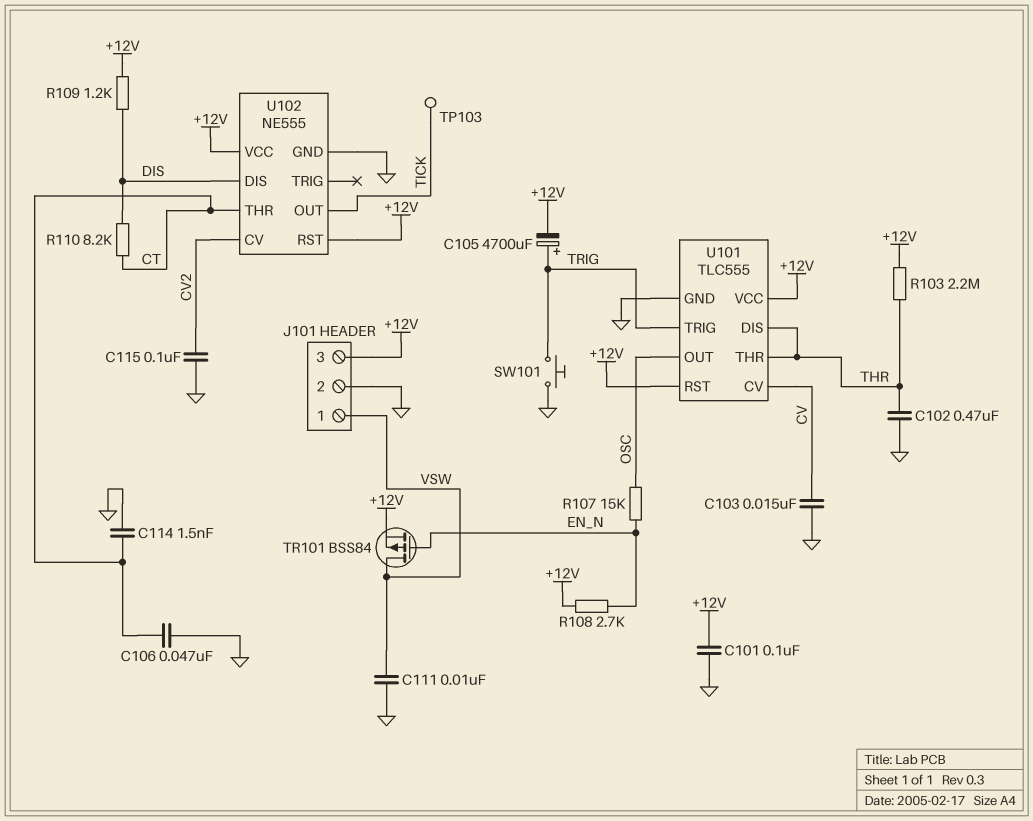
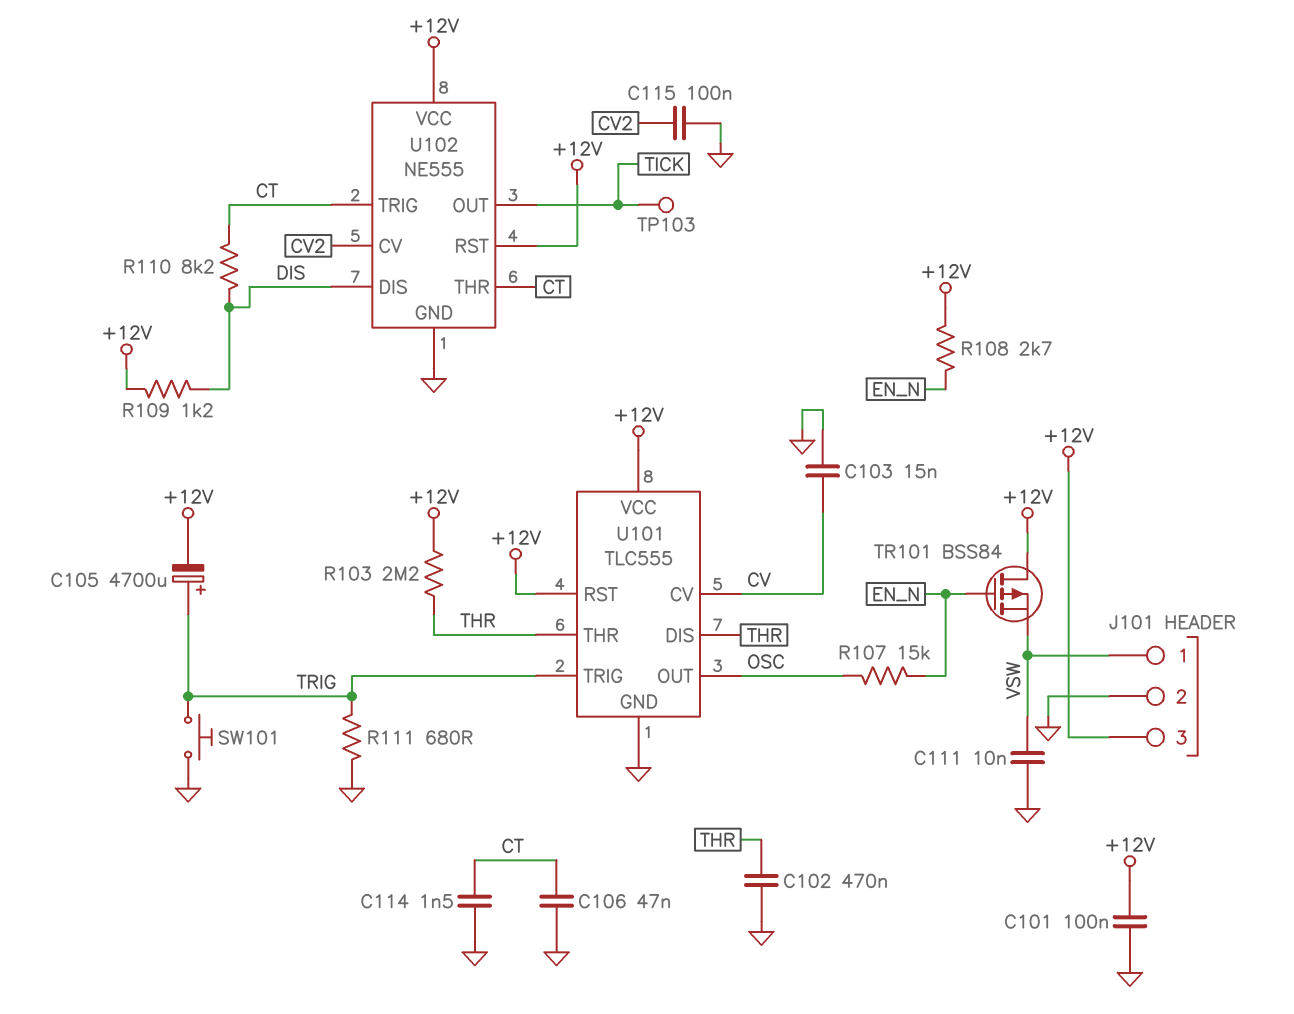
R111: none -> 680 (GND, TRIG)
TR101: PMOS BSS84 (G EN_N, D VSW, S +12V) -> PMOS BSS84 (G EN_N, D +12V, S VSW)
U102 pin TRIG: none -> CT

